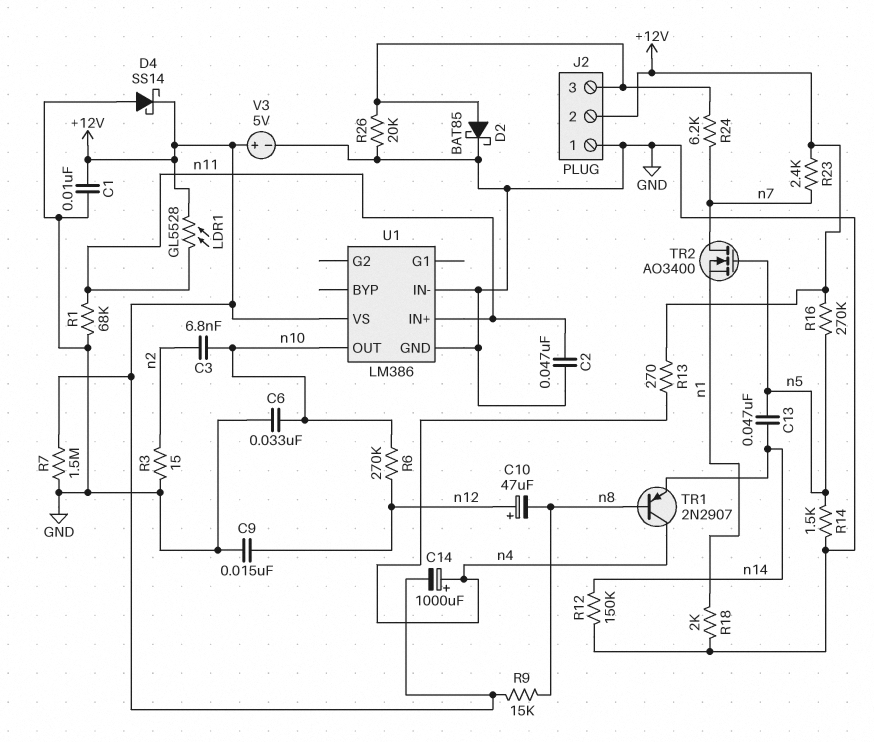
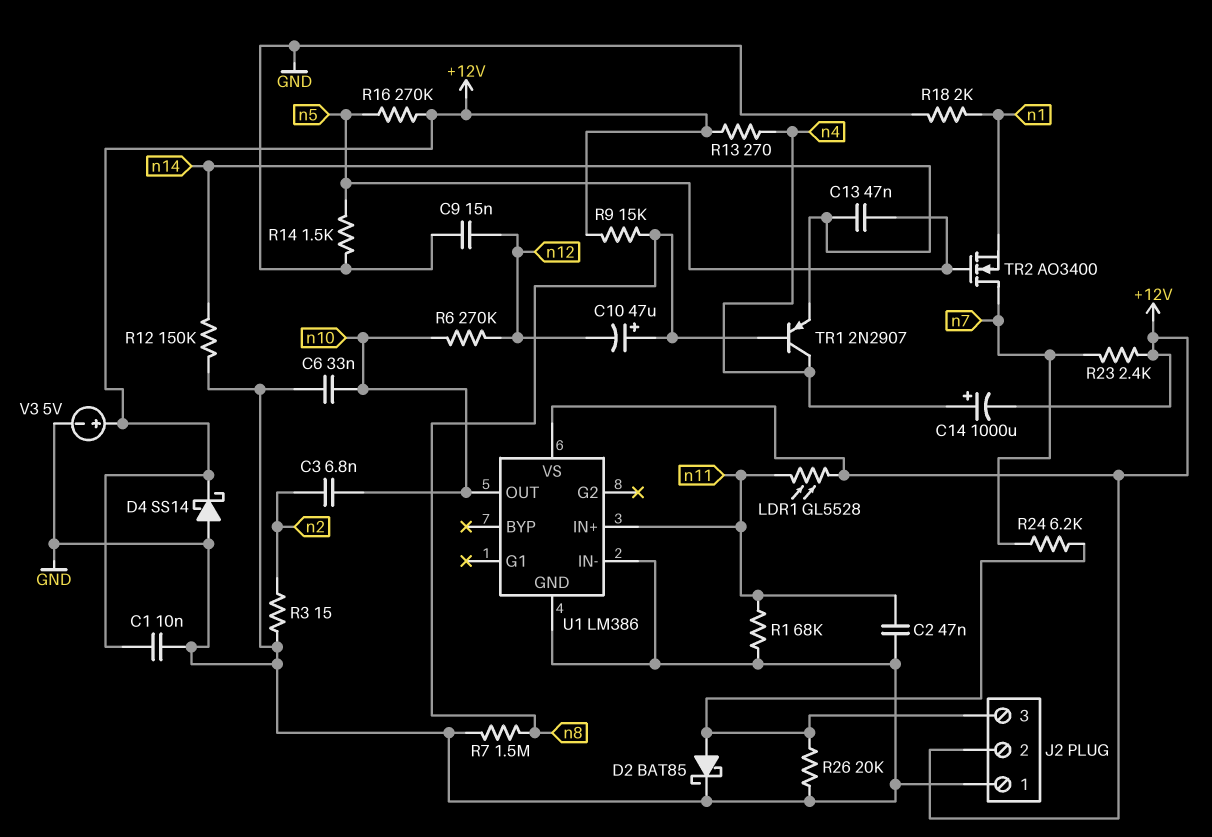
C10: 47uF (plus n12, minus n8) -> 47uF (plus n8, minus n12)
R7: 1.5M (+12V, GND) -> 1.5M (GND, n8)

